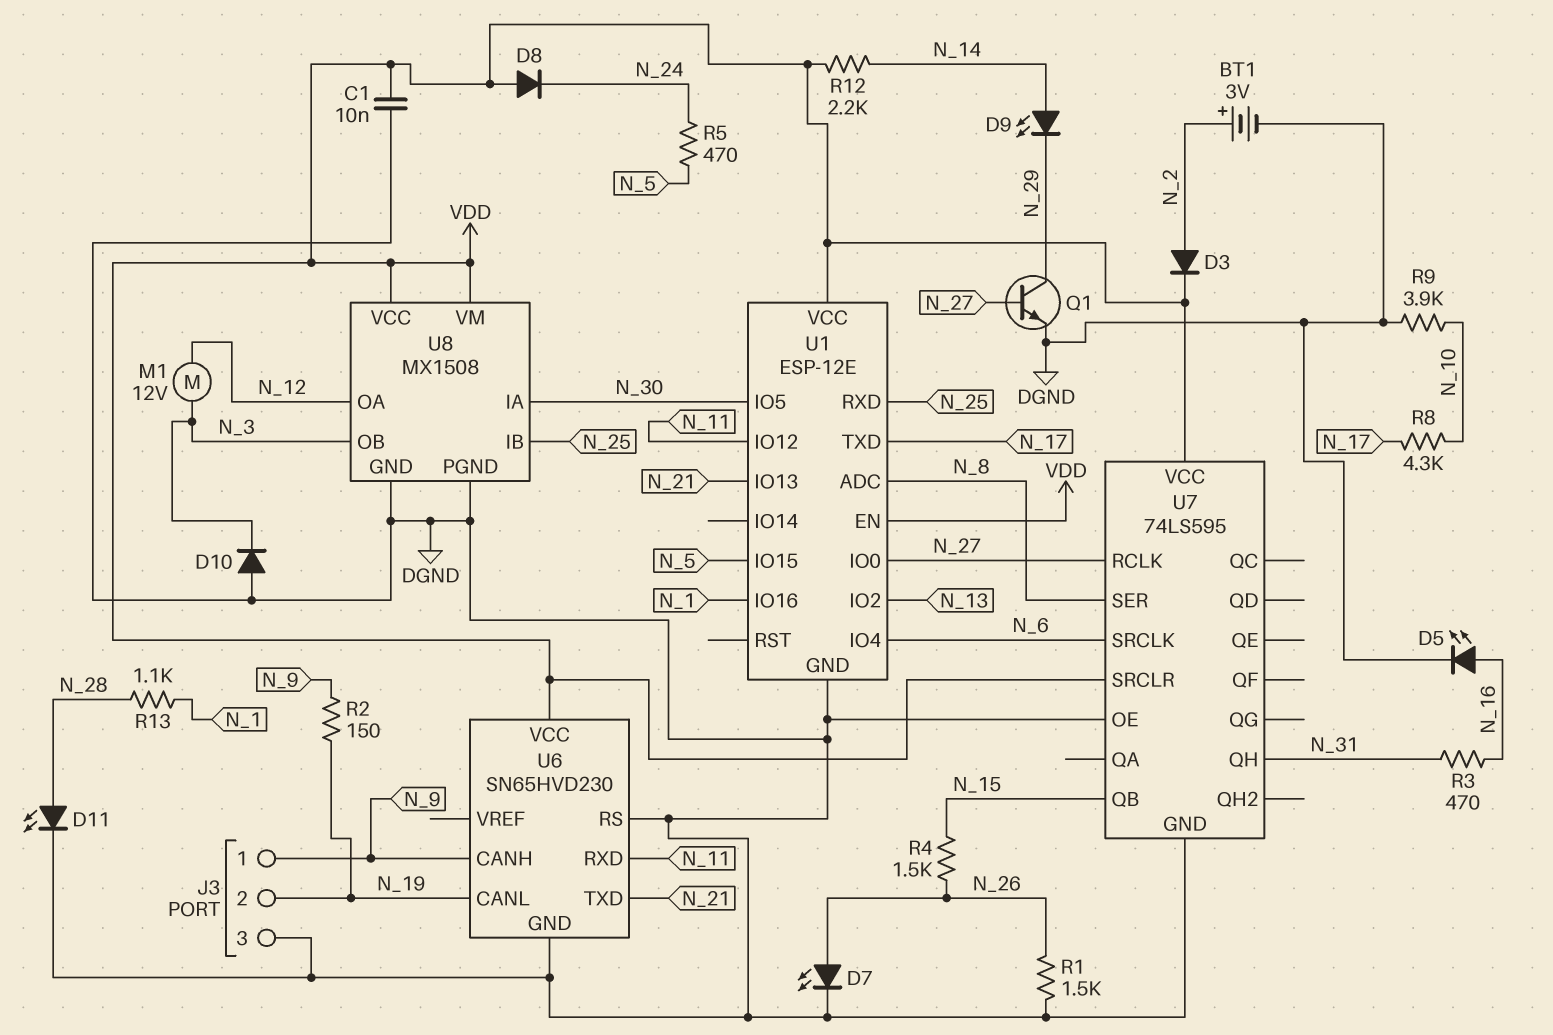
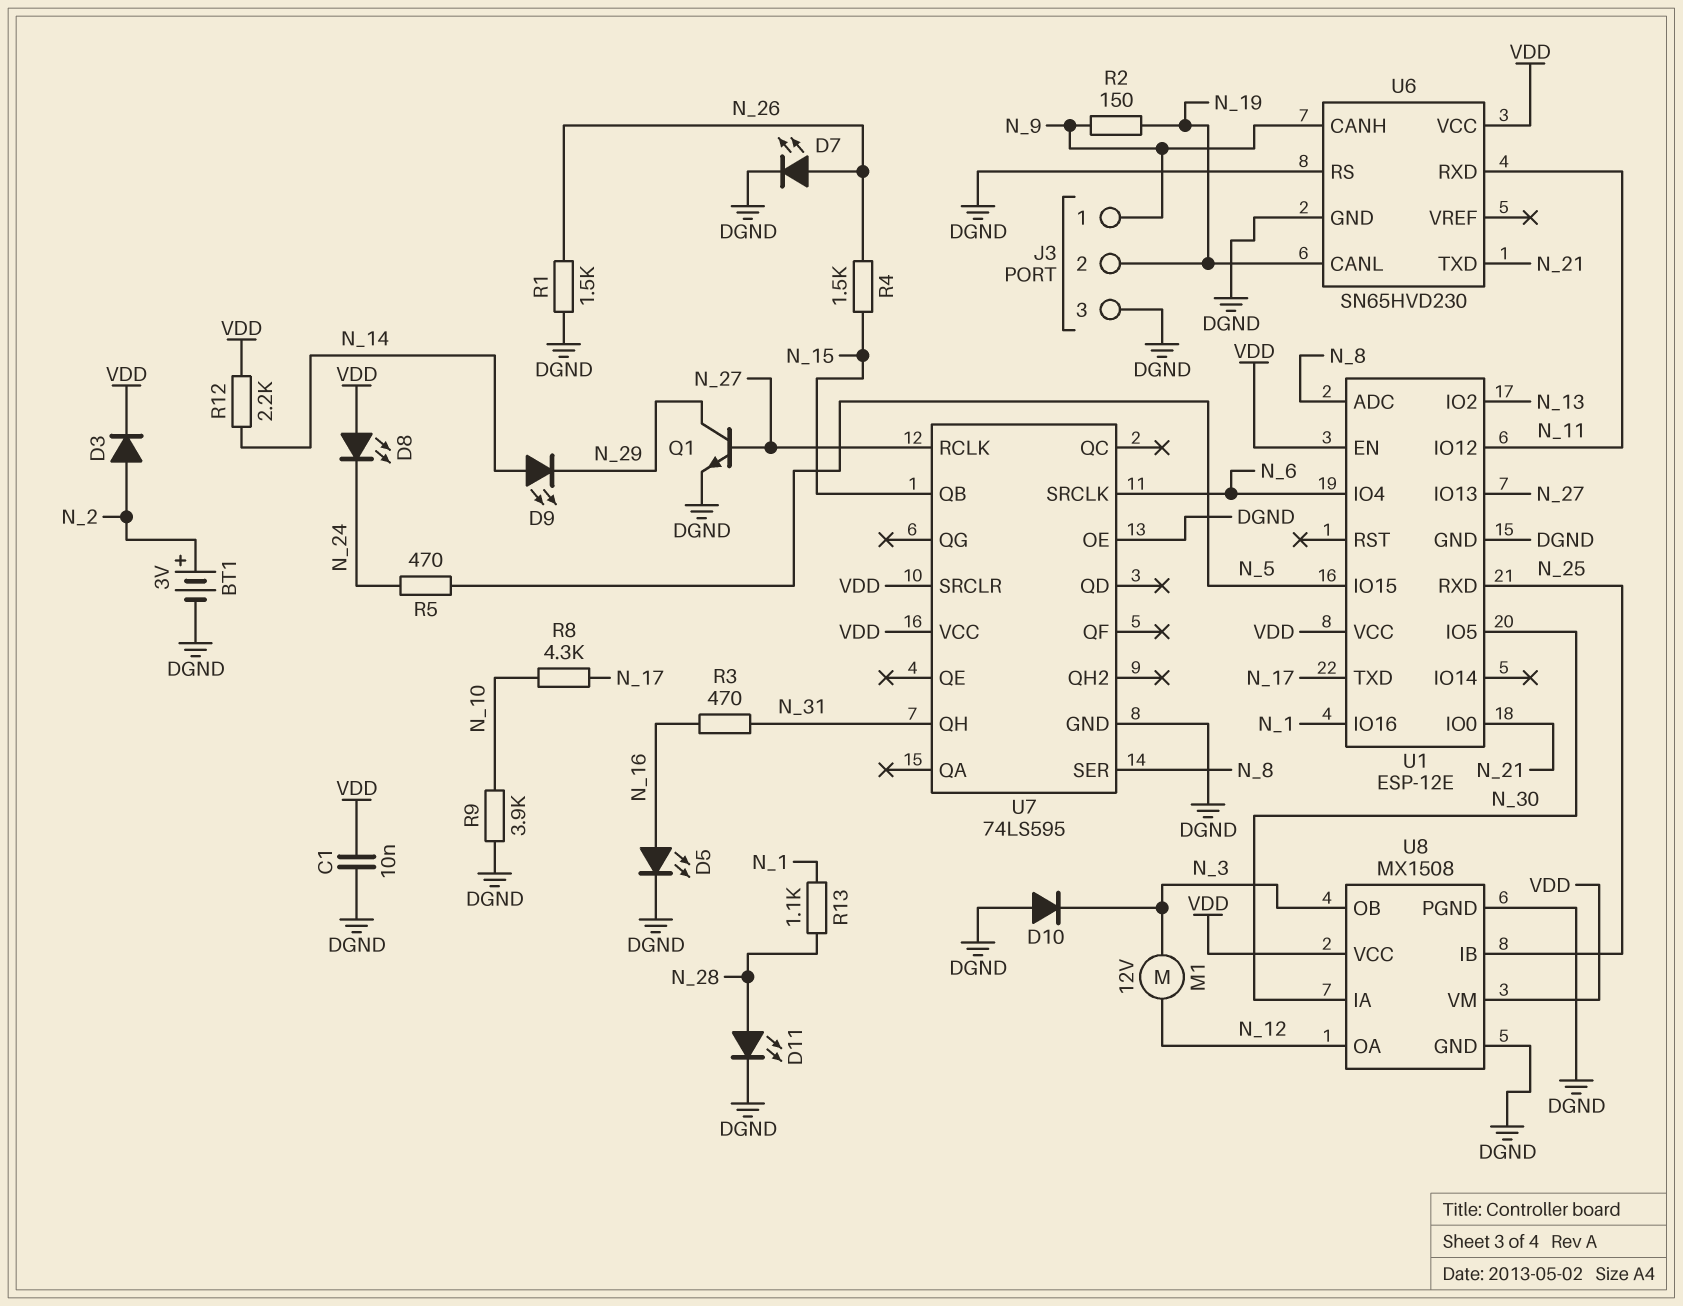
D8: diode (A VDD, K N_24) -> LED (A VDD, K N_24)
U1 pin IO0: N_27 -> N_21
U1 pin IO13: N_21 -> N_27

